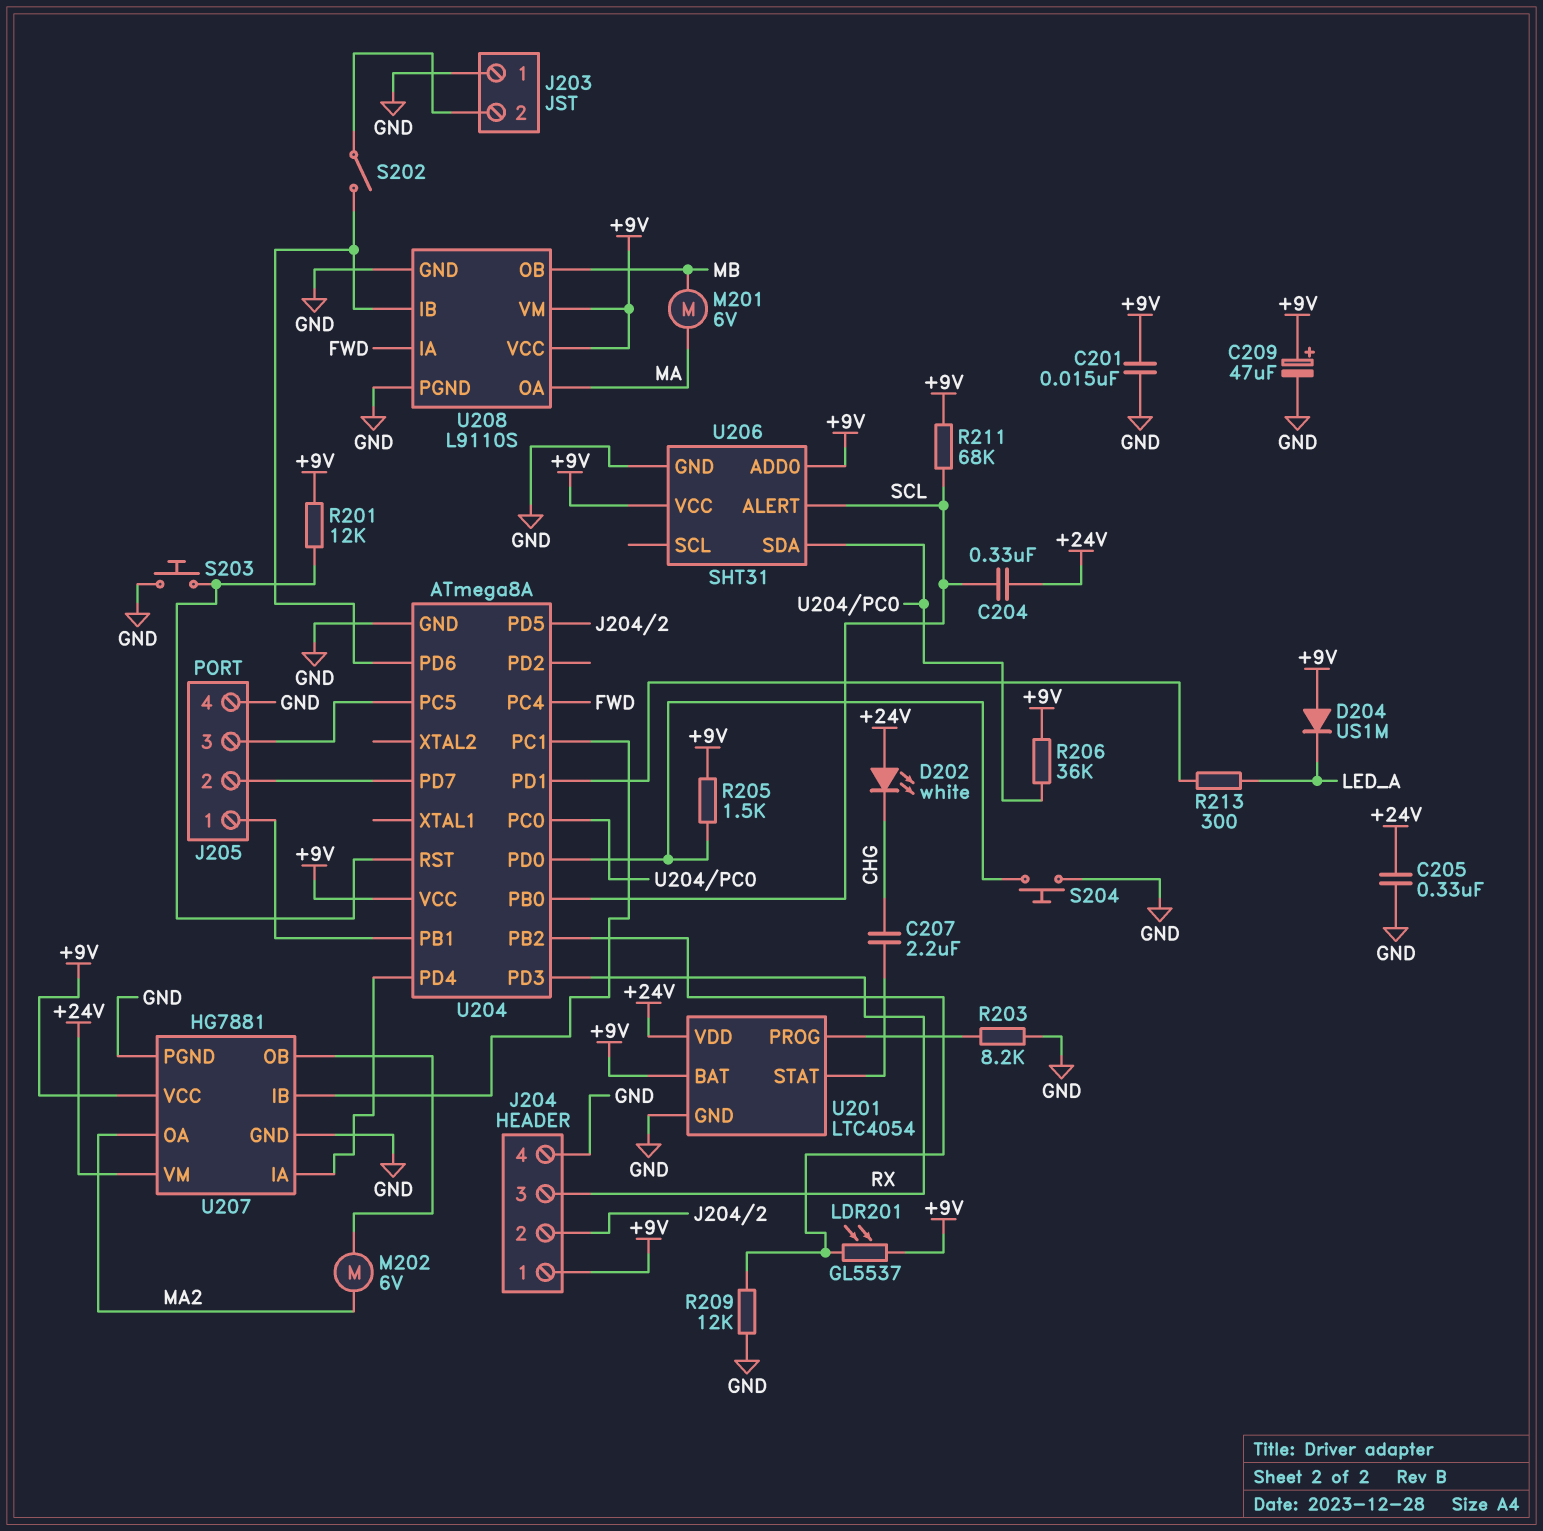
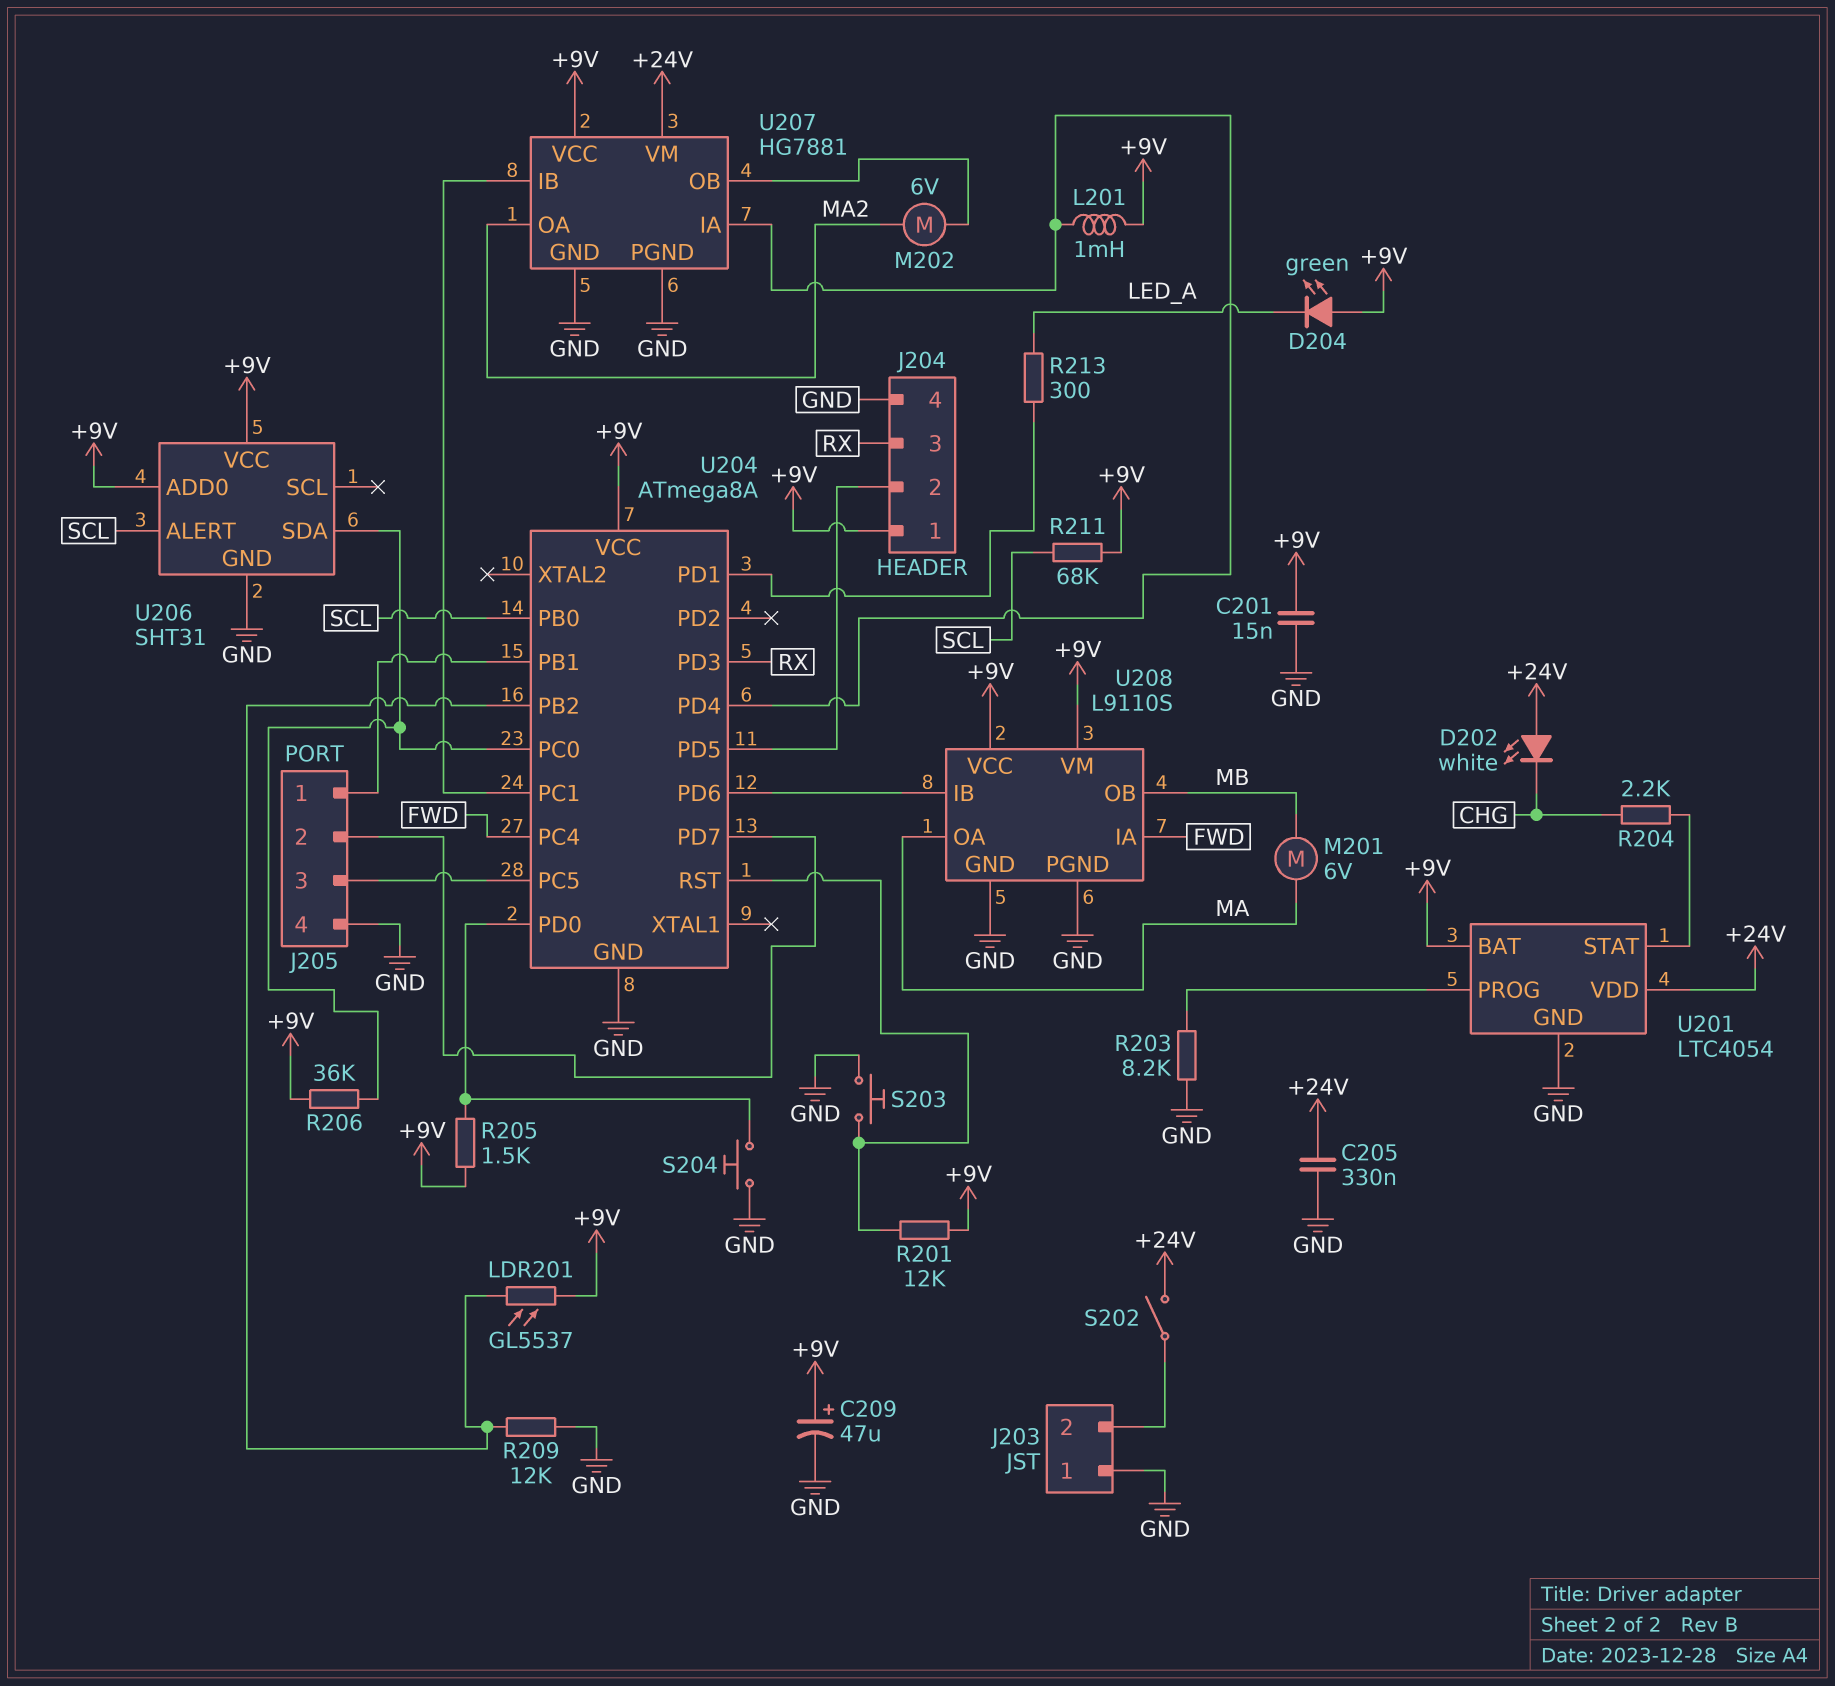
C204: 330nF (+24V, SCL) -> none
C207: 2.2uF (CHG, U201/STAT) -> none
D204: diode US1M (A +9V, K LED_A) -> LED green (A +9V, K LED_A)
L201: none -> 1mH (+9V, U204/PD4)
R204: none -> 2.2k (CHG, U201/STAT)
S202: switch (J203/2, U204/PD6) -> switch (+24V, J203/2)

